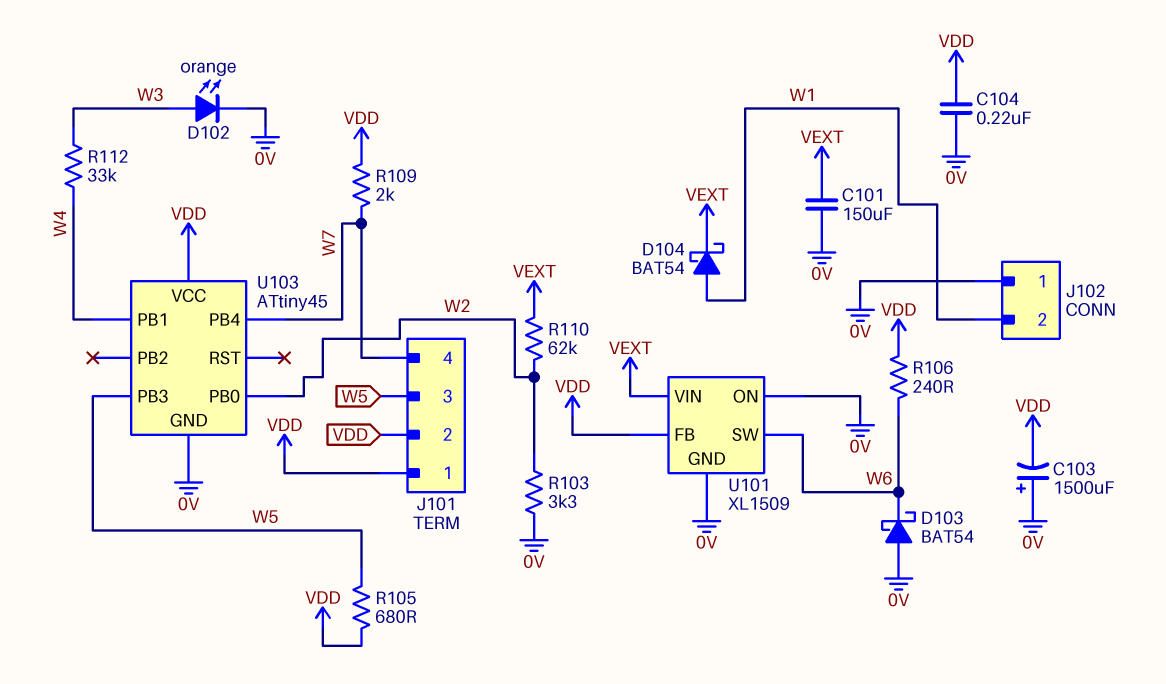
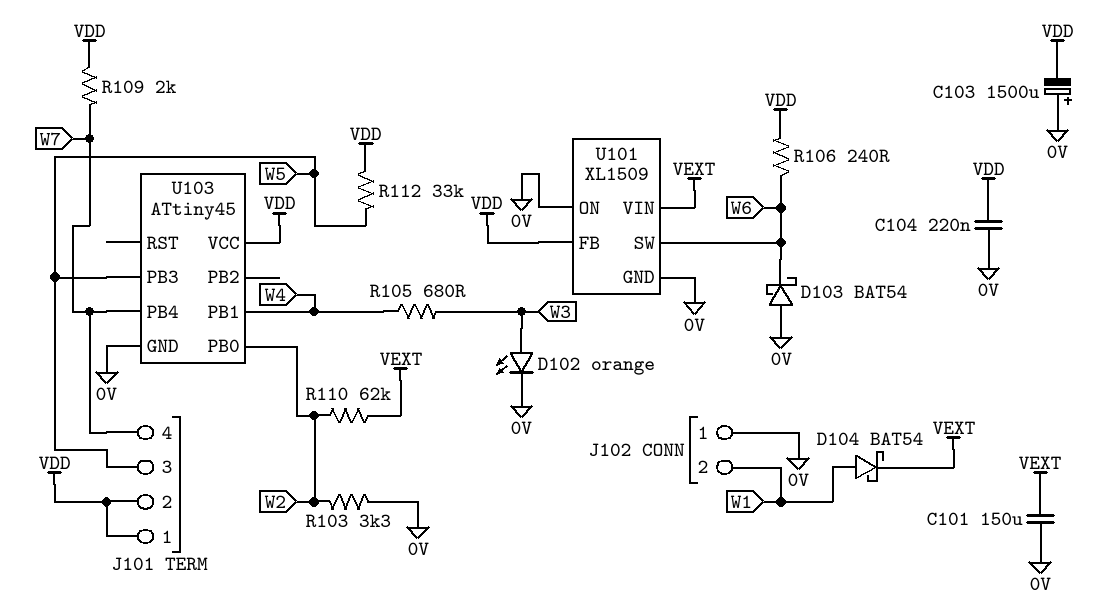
R105: 680 (VDD, W5) -> 680 (W3, W4)
R112: 33k (W3, W4) -> 33k (VDD, W5)

